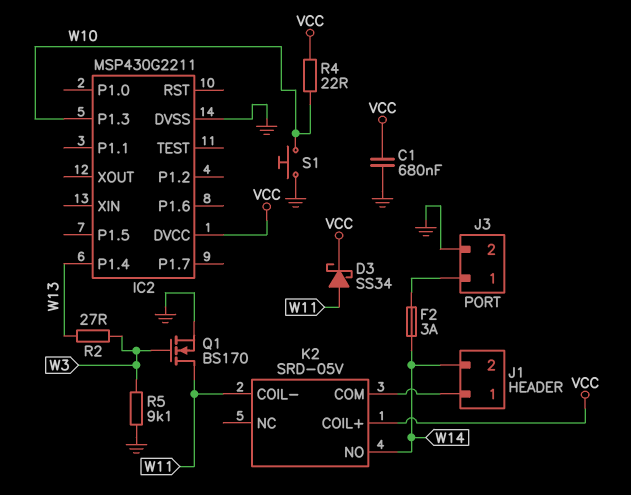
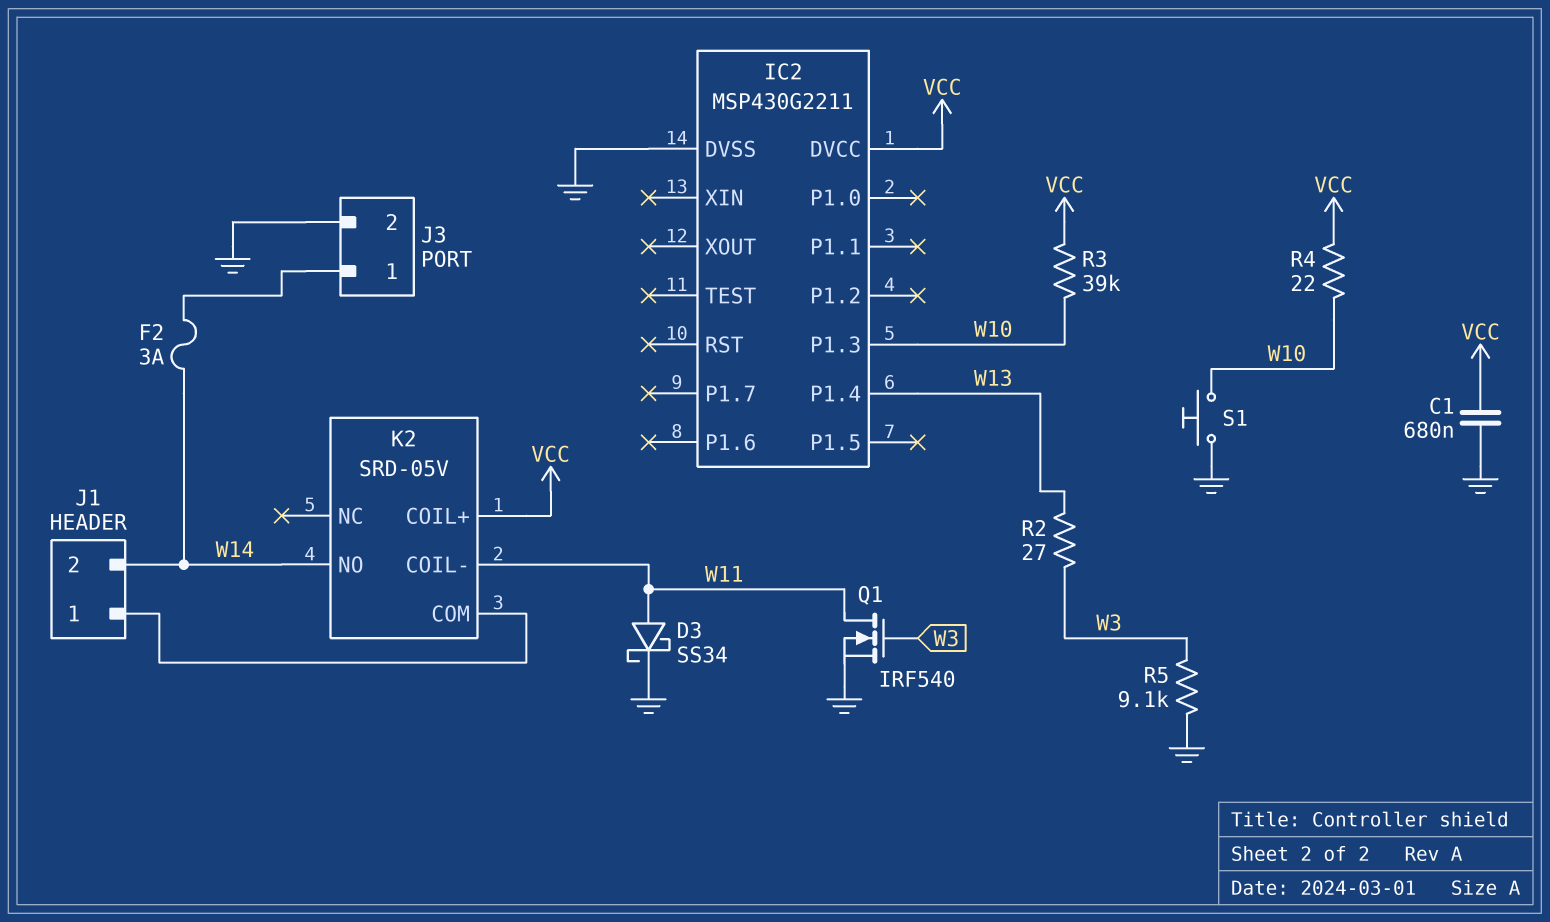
D3: schottky SS34 (A W11, K VCC) -> schottky SS34 (A W11, K GND)
Q1: NMOS BS170 (G W3, D W11, S GND) -> NMOS IRF540 (G W3, D W11, S GND)
R3: none -> 39k (VCC, W10)

